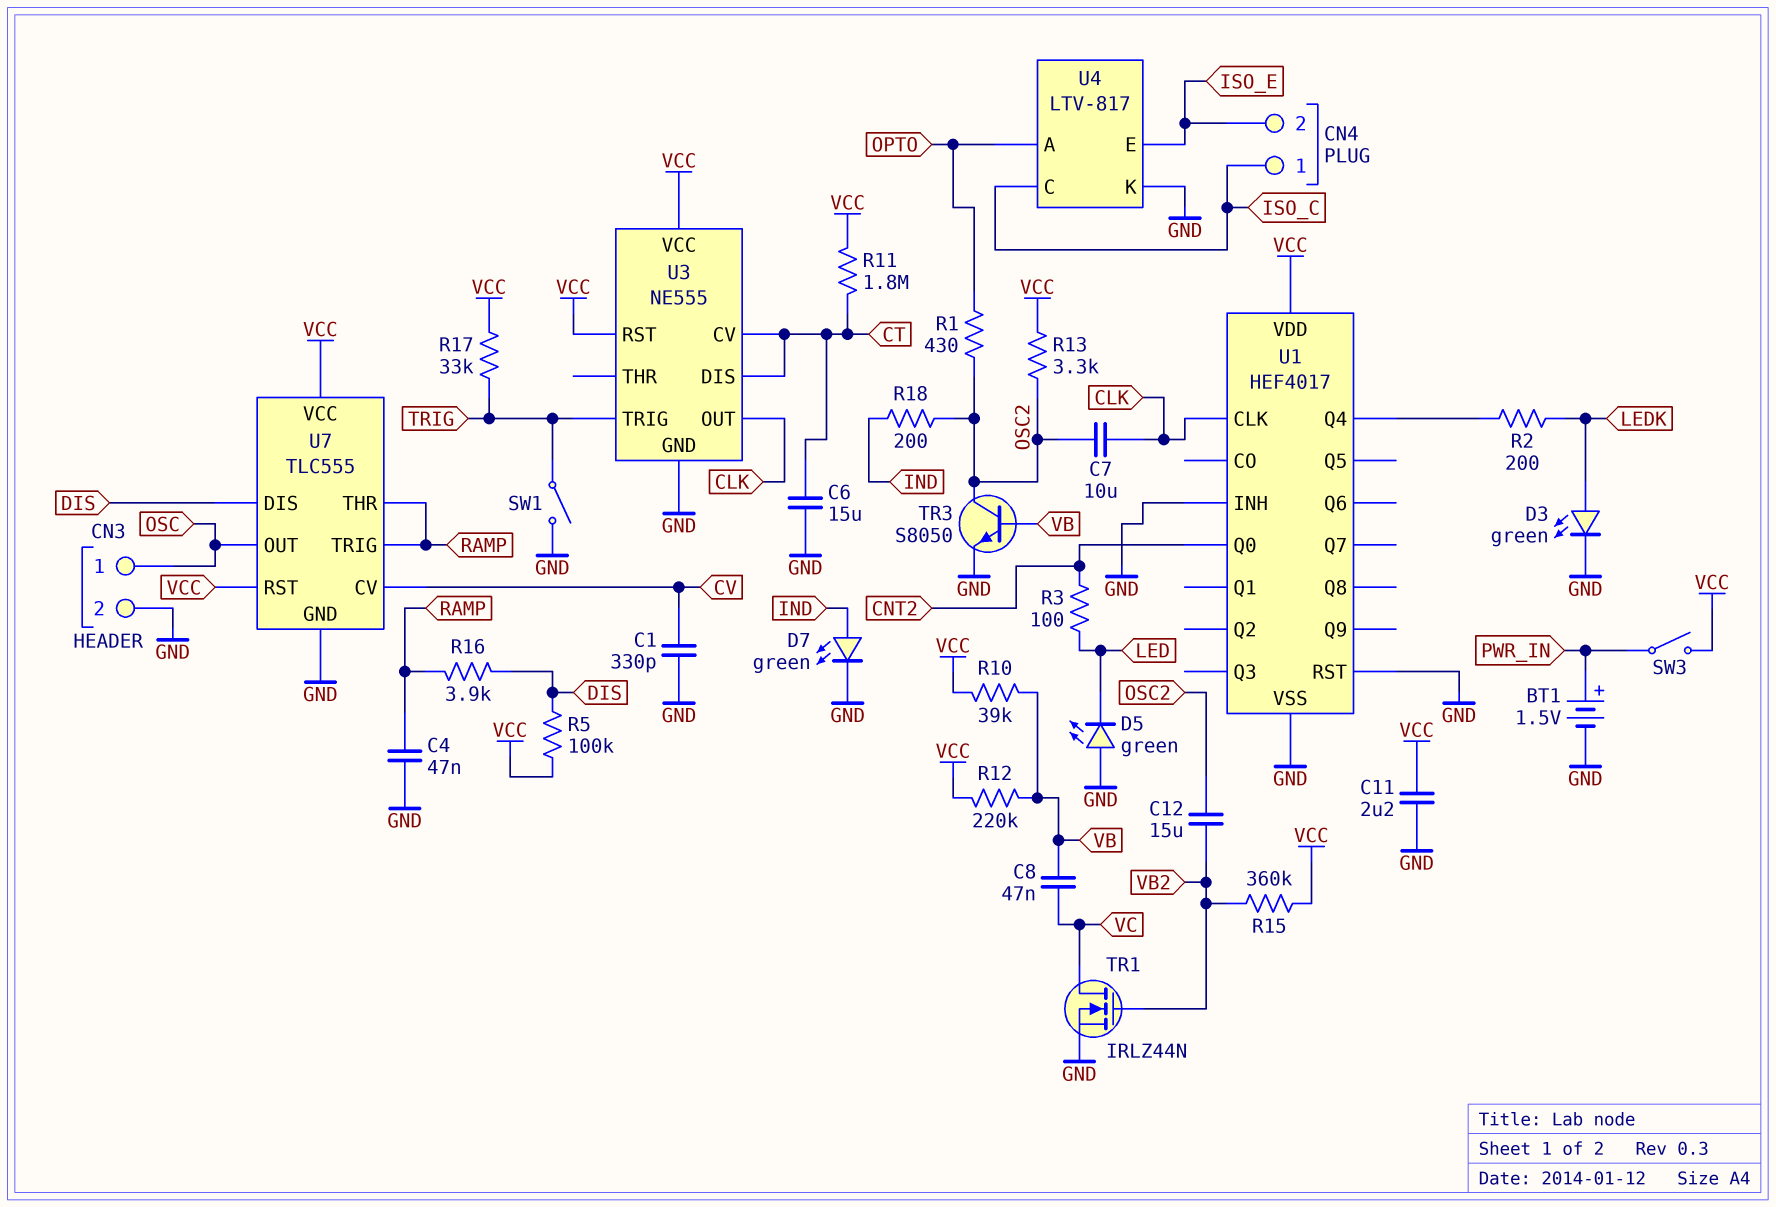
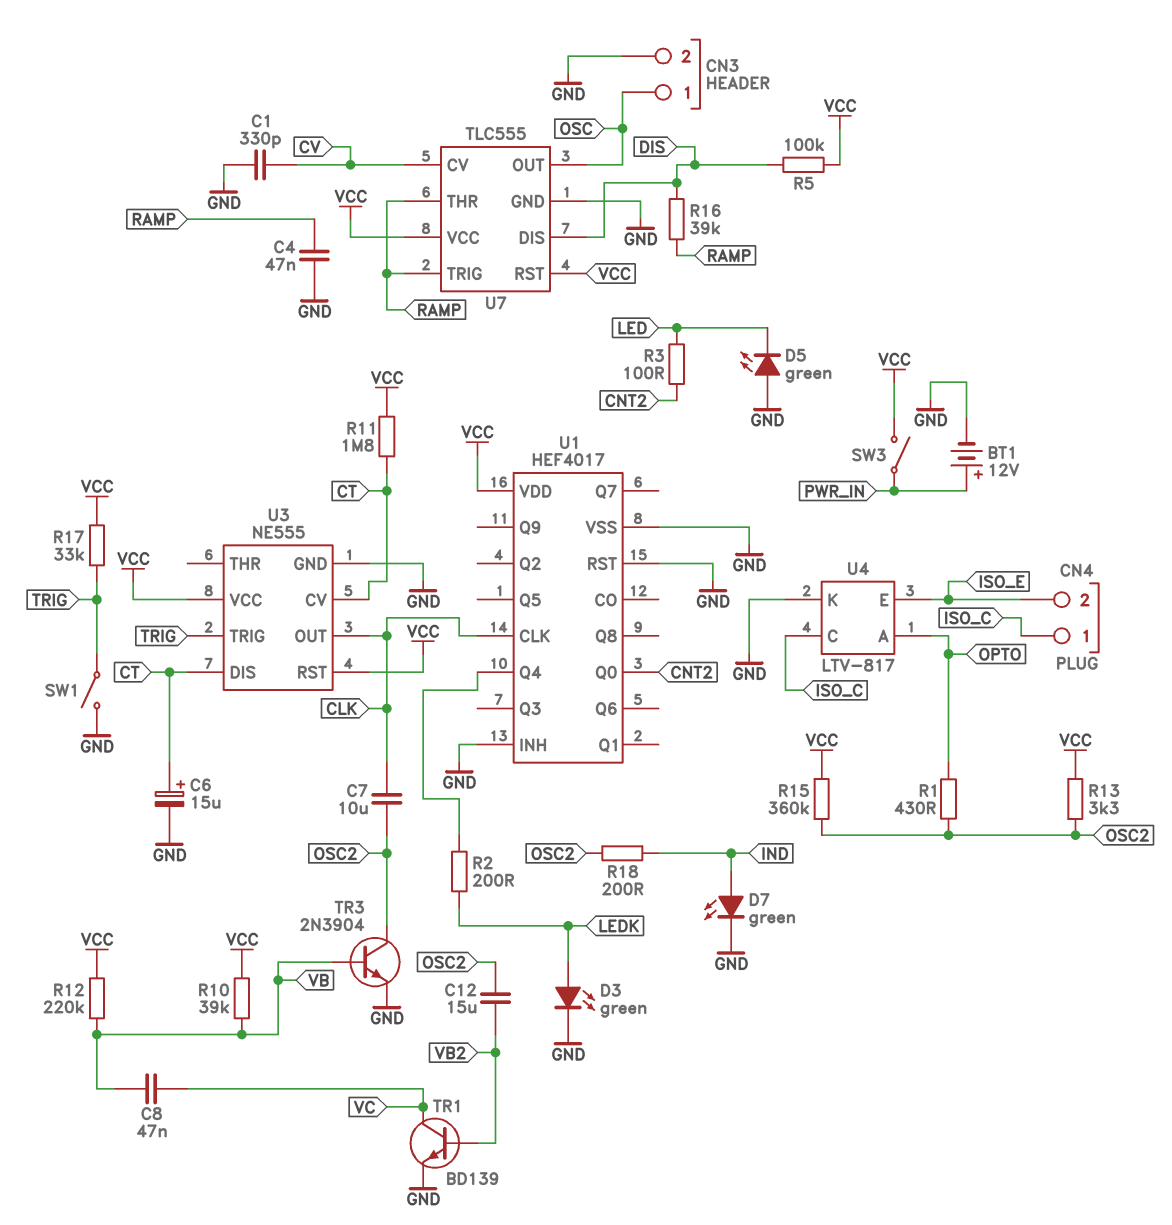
BT1: 1.5V (plus PWR_IN, minus GND) -> 12V (plus PWR_IN, minus GND)
C6: 15uF (CT, GND) -> 15uF (plus CT, minus GND)
C11: 2.2uF (GND, VCC) -> none
R15: 360k (VB2, VCC) -> 360k (OSC2, VCC)
R16: 3.9k (DIS, RAMP) -> 39k (DIS, RAMP)
TR1: NMOS IRLZ44N (G VB2, D VC, S GND) -> NPN BD139 (B VB2, C VC, E GND)
TR3: NPN S8050 (B VB, C OSC2, E GND) -> NPN 2N3904 (B VB, C OSC2, E GND)

